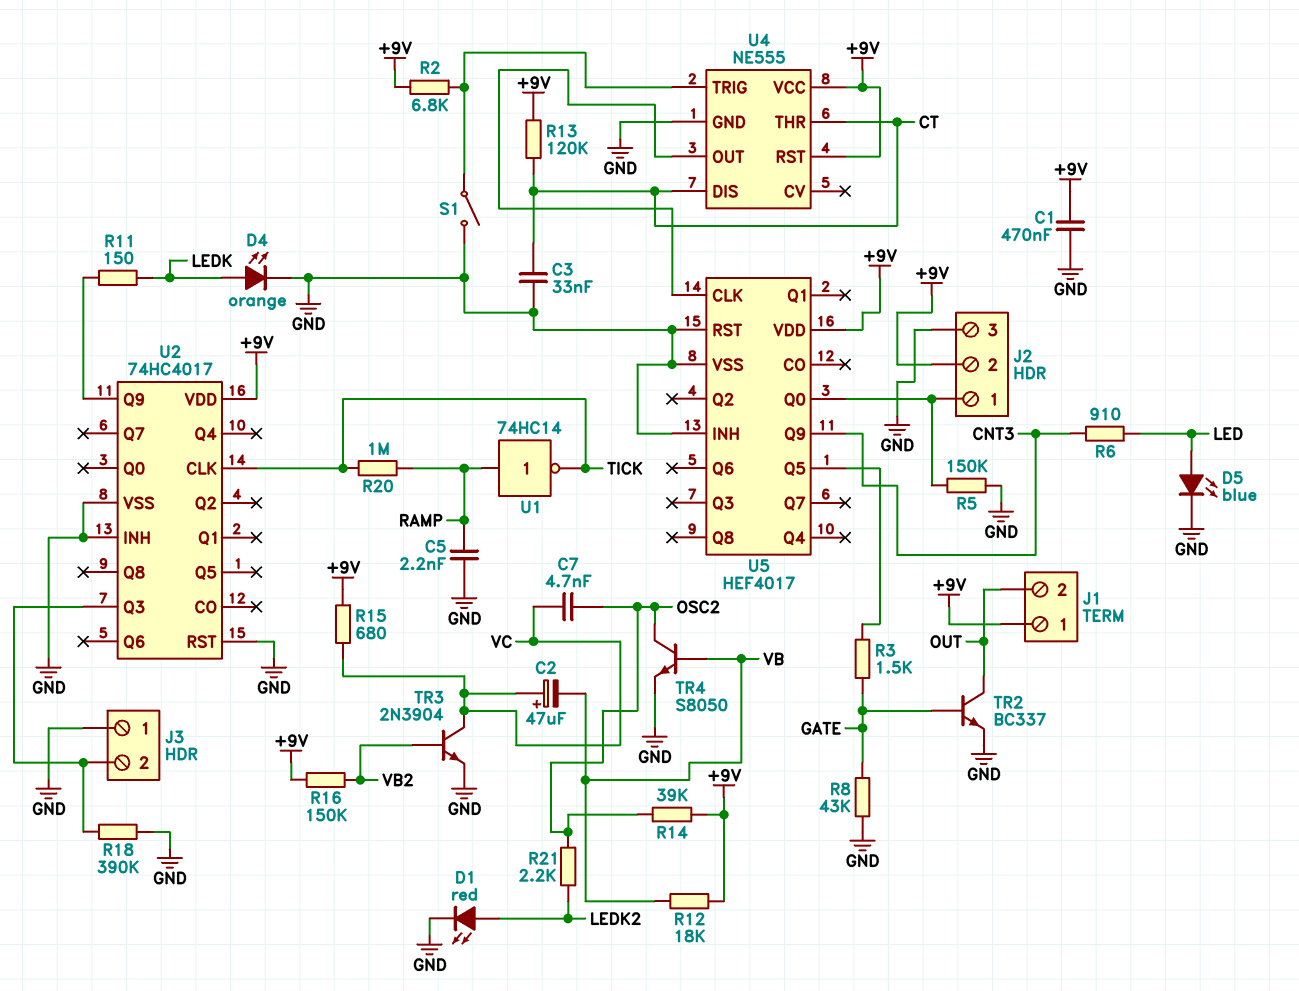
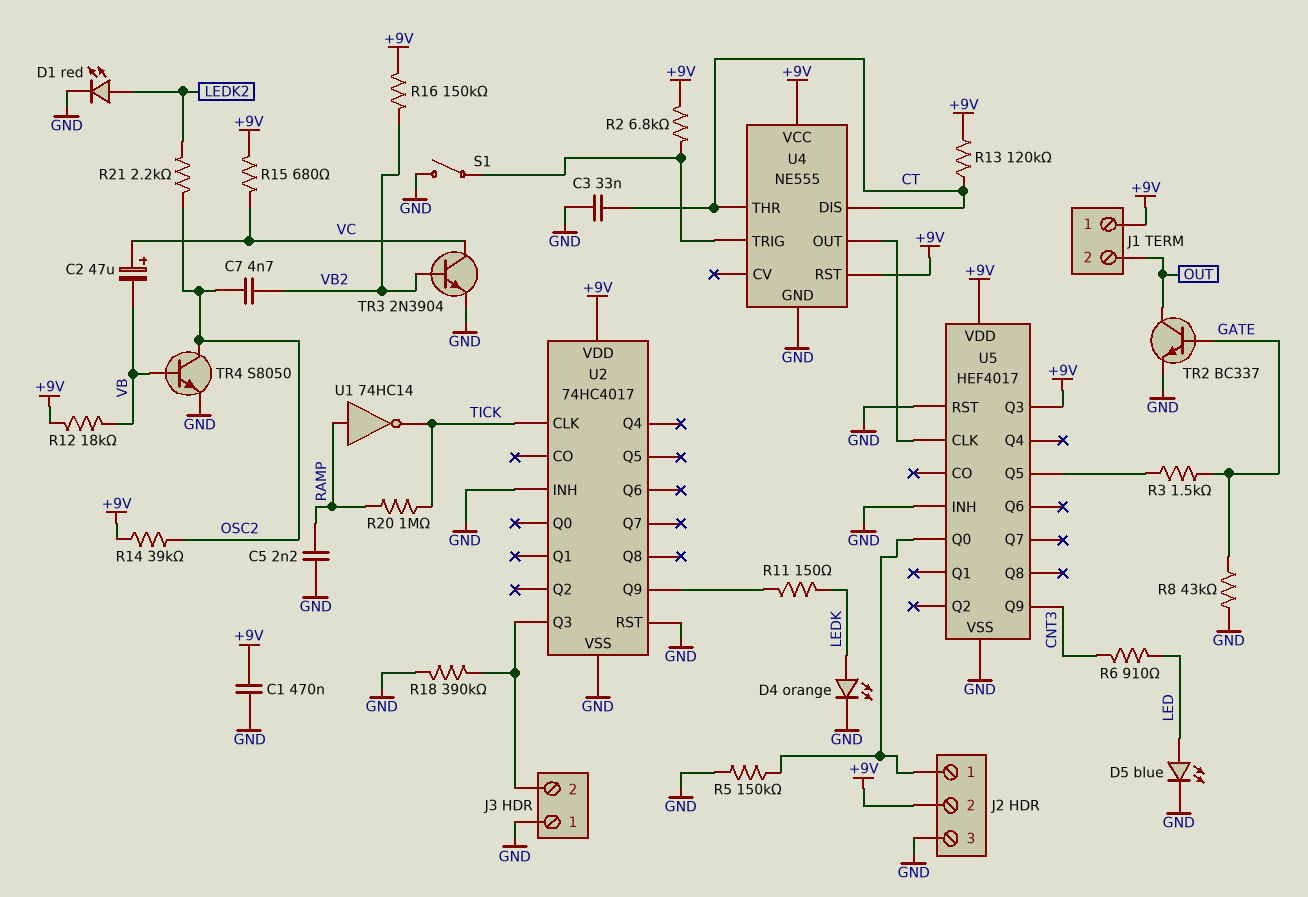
C7: 4.7nF (OSC2, VC) -> 4.7nF (OSC2, VB2)
U5 pin Q3: none -> +9V

